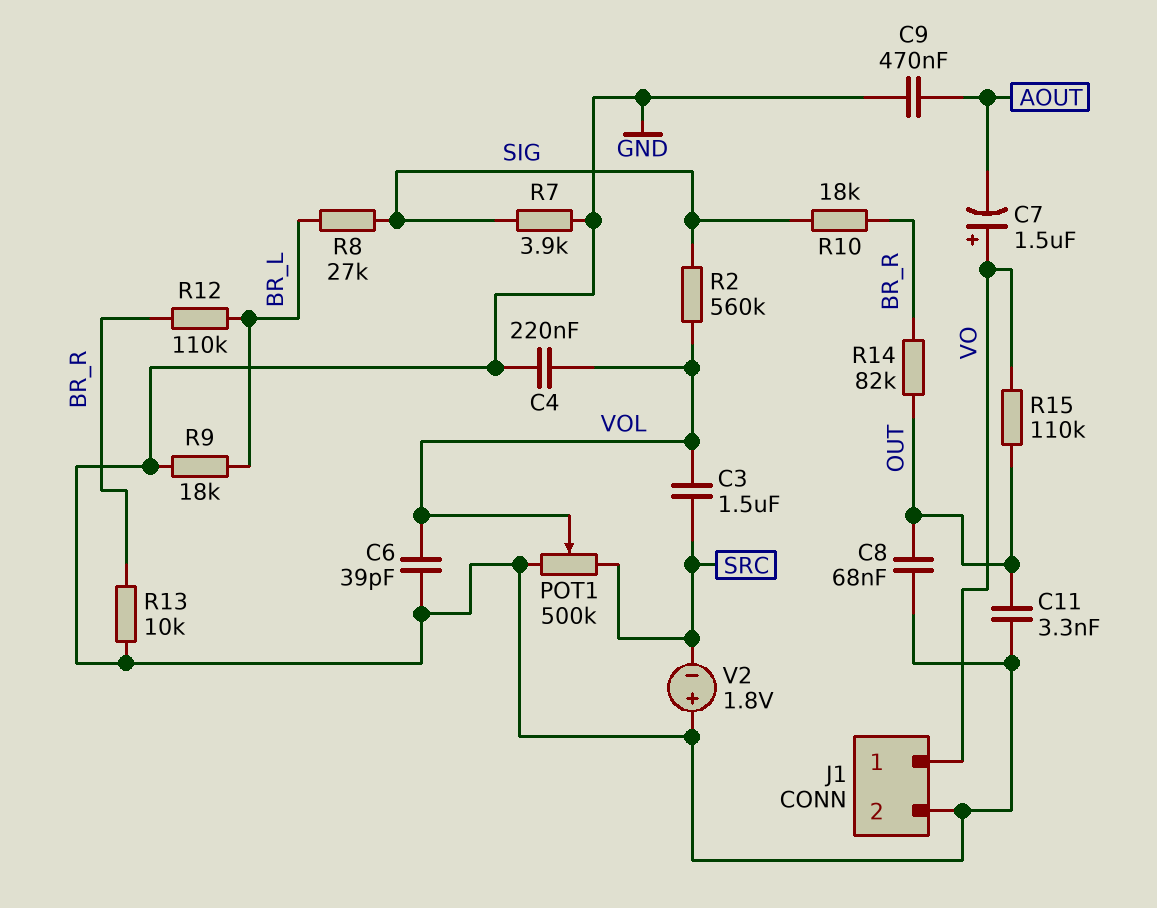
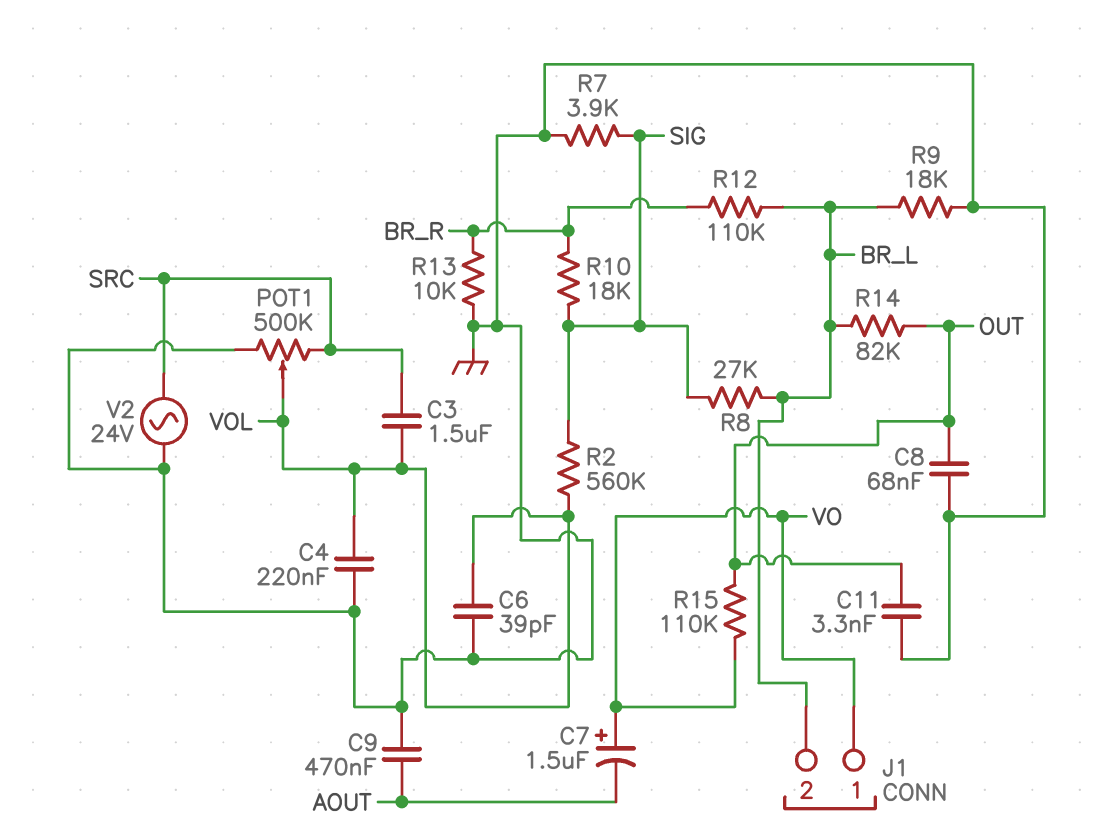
J1 pin 2: GND -> BR_L
R14: 82k (BR_R, OUT) -> 82k (BR_L, OUT)
V2: 1.8V (plus GND, minus SRC) -> AC 24V (GND, SRC)

